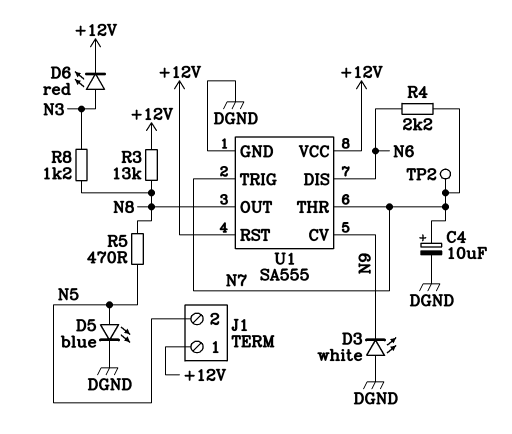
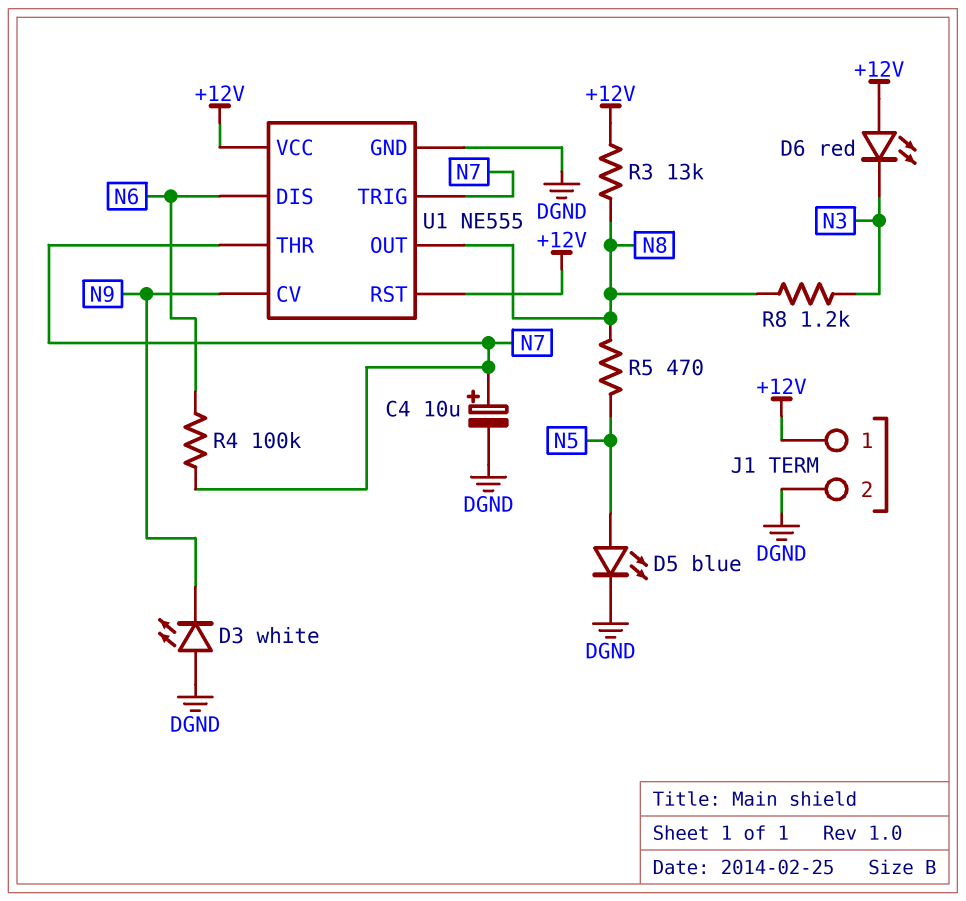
D6: LED red (A N3, K +12V) -> LED red (A +12V, K N3)
J1 pin 2: N5 -> DGND
R4: 2.2k (N6, N7) -> 100k (N6, N7)
TP2: test point (N7) -> none
U1: SA555 -> NE555

